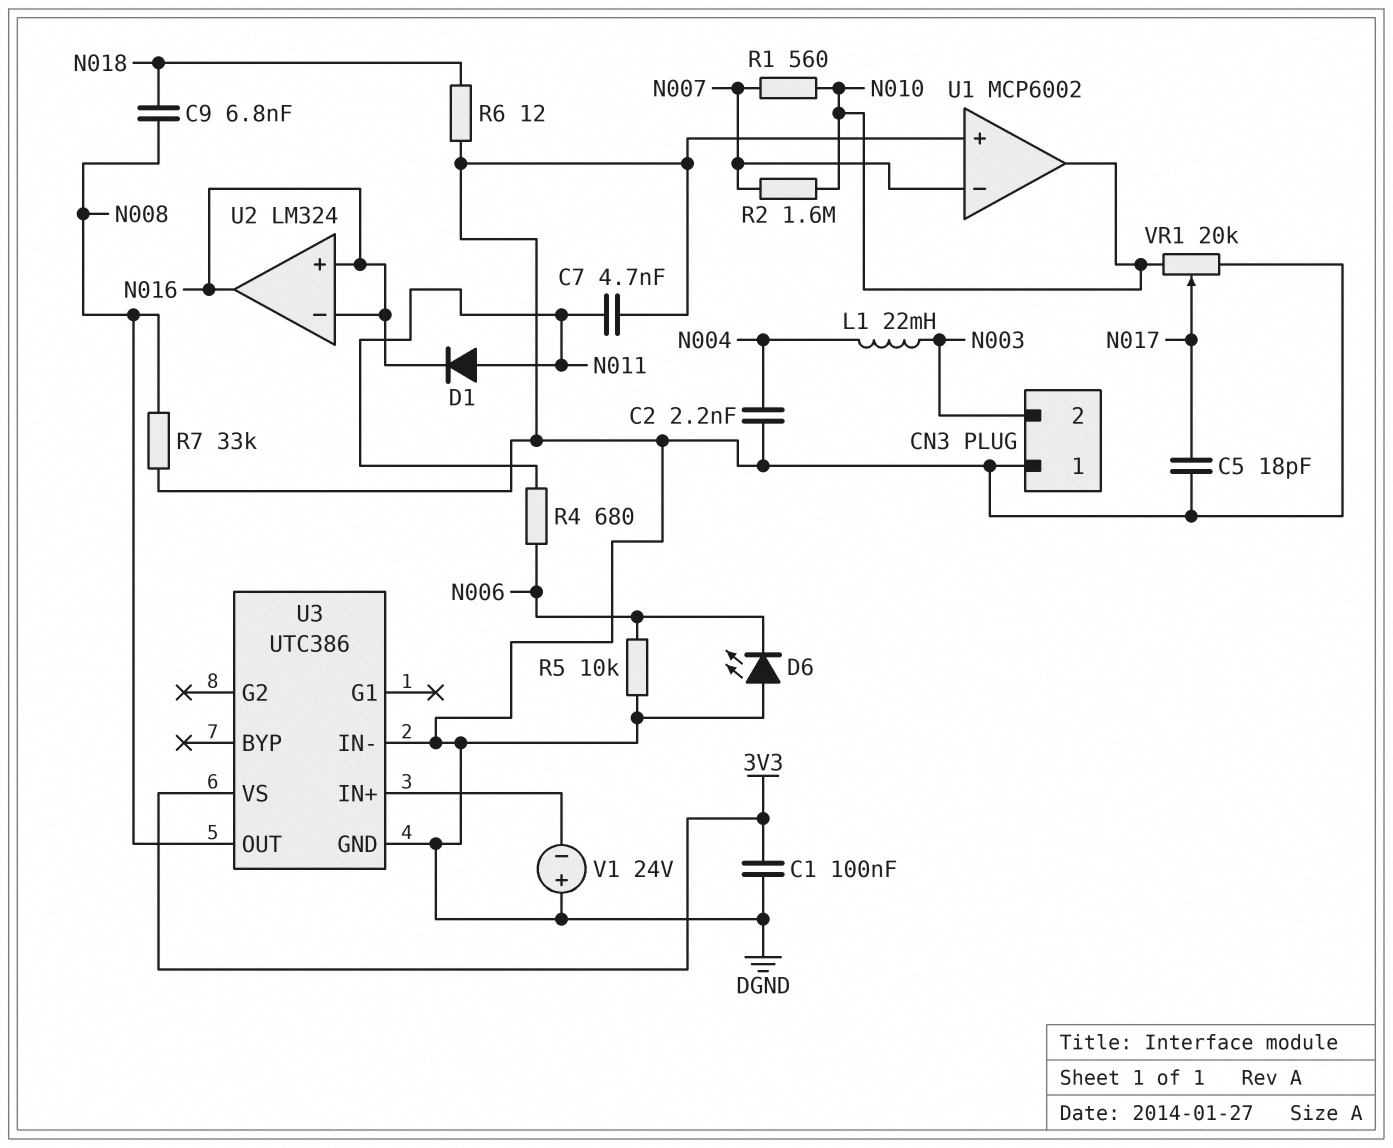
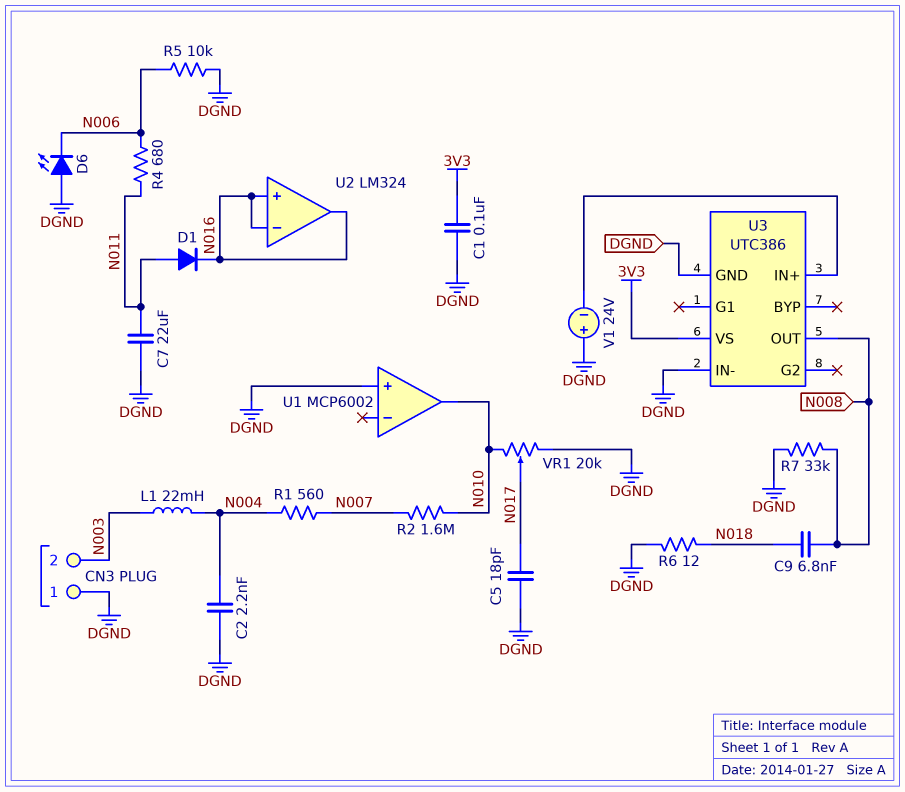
C7: 4.7nF (DGND, N011) -> 22uF (DGND, N011)
R1: 560 (N007, N010) -> 560 (N004, N007)
U1 pin in-: N007 -> none

